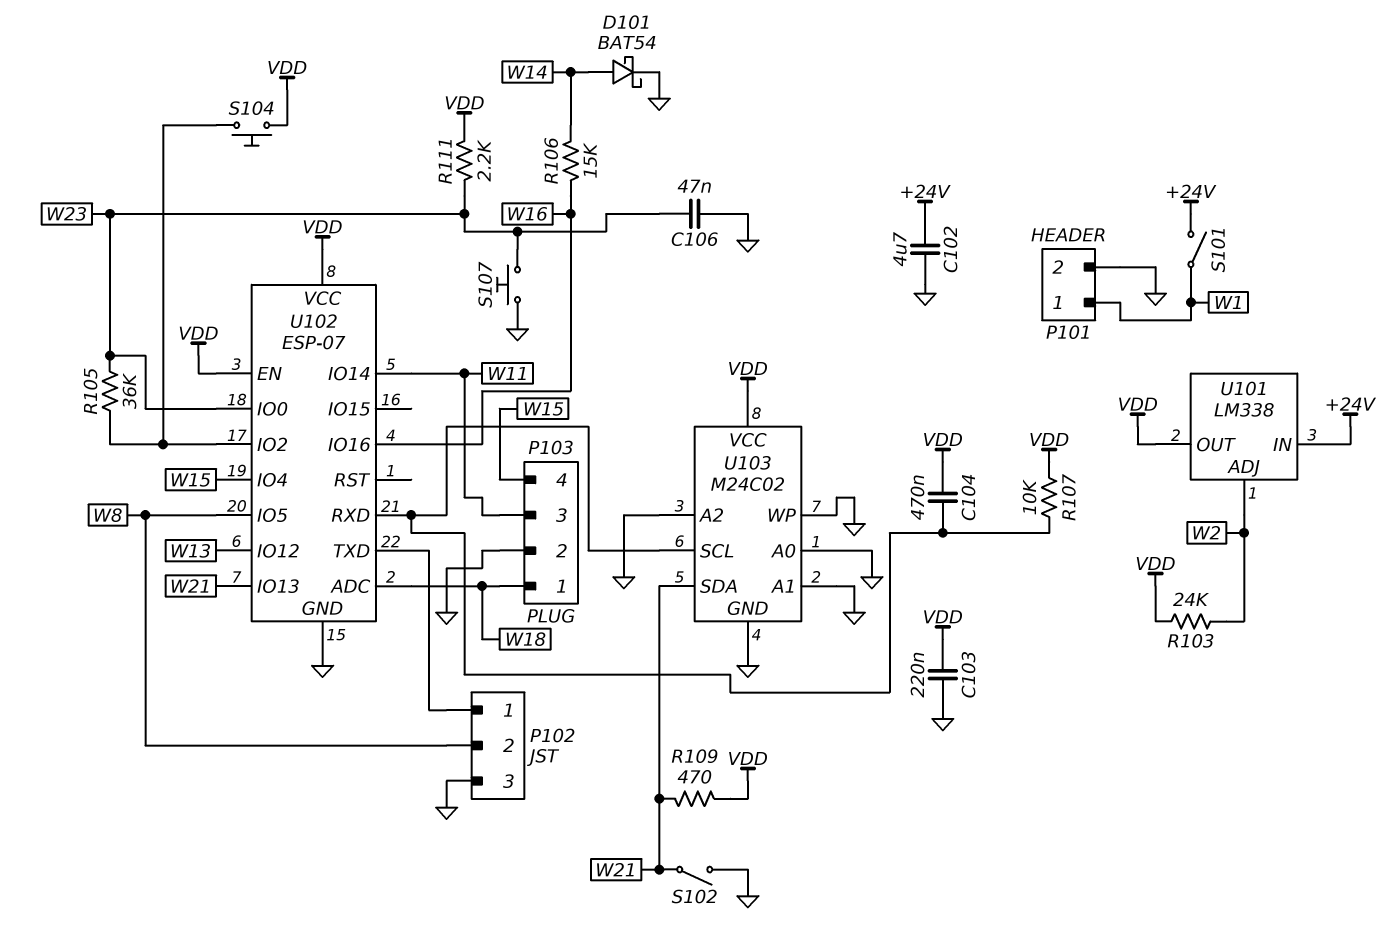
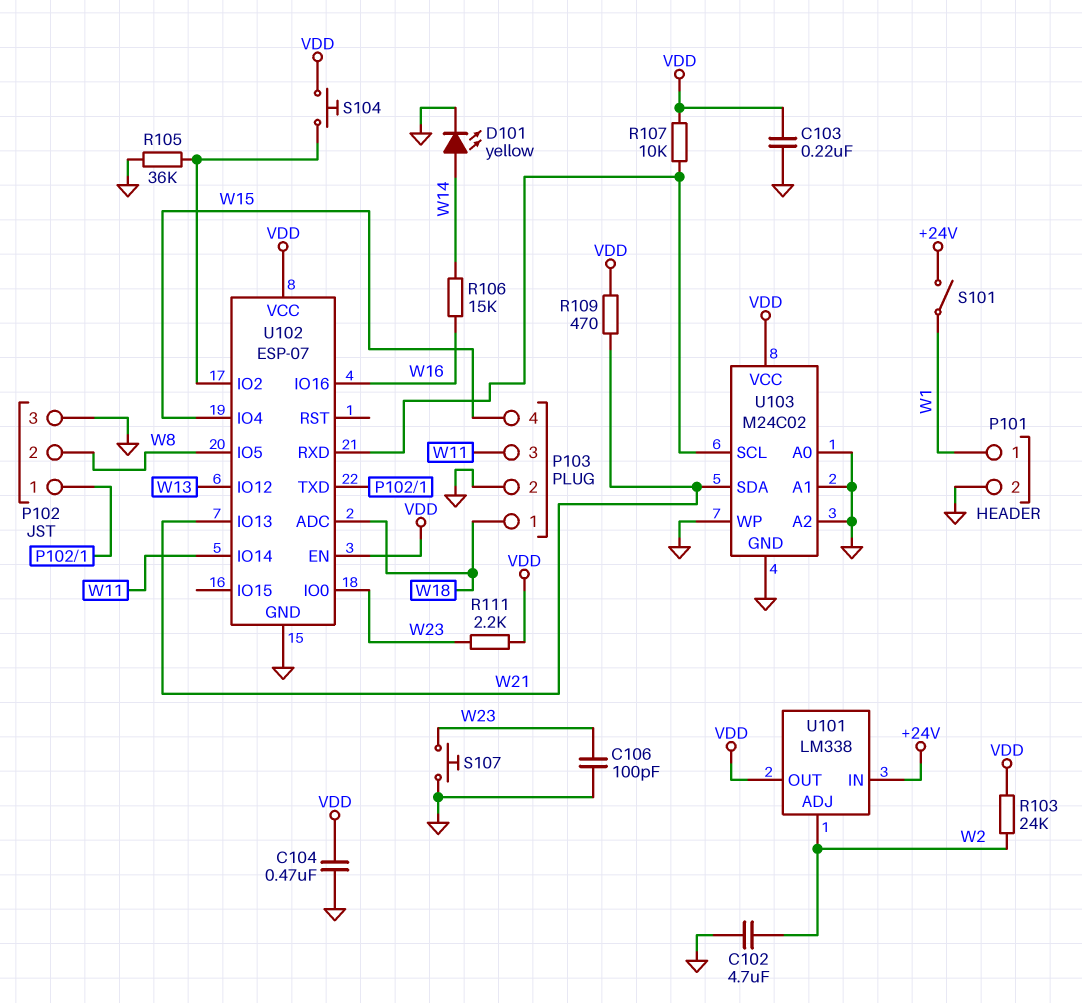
C102: 4.7uF (+24V, GND) -> 4.7uF (GND, W2)
C104: 470nF (U102/RXD, VDD) -> 470nF (GND, VDD)
C106: 47nF (GND, W23) -> 100pF (GND, W23)
D101: schottky BAT54 (A W14, K GND) -> LED yellow (A W14, K GND)
R105: 36k (U102/IO2, W23) -> 36k (GND, U102/IO2)
S102: switch (GND, W21) -> none

